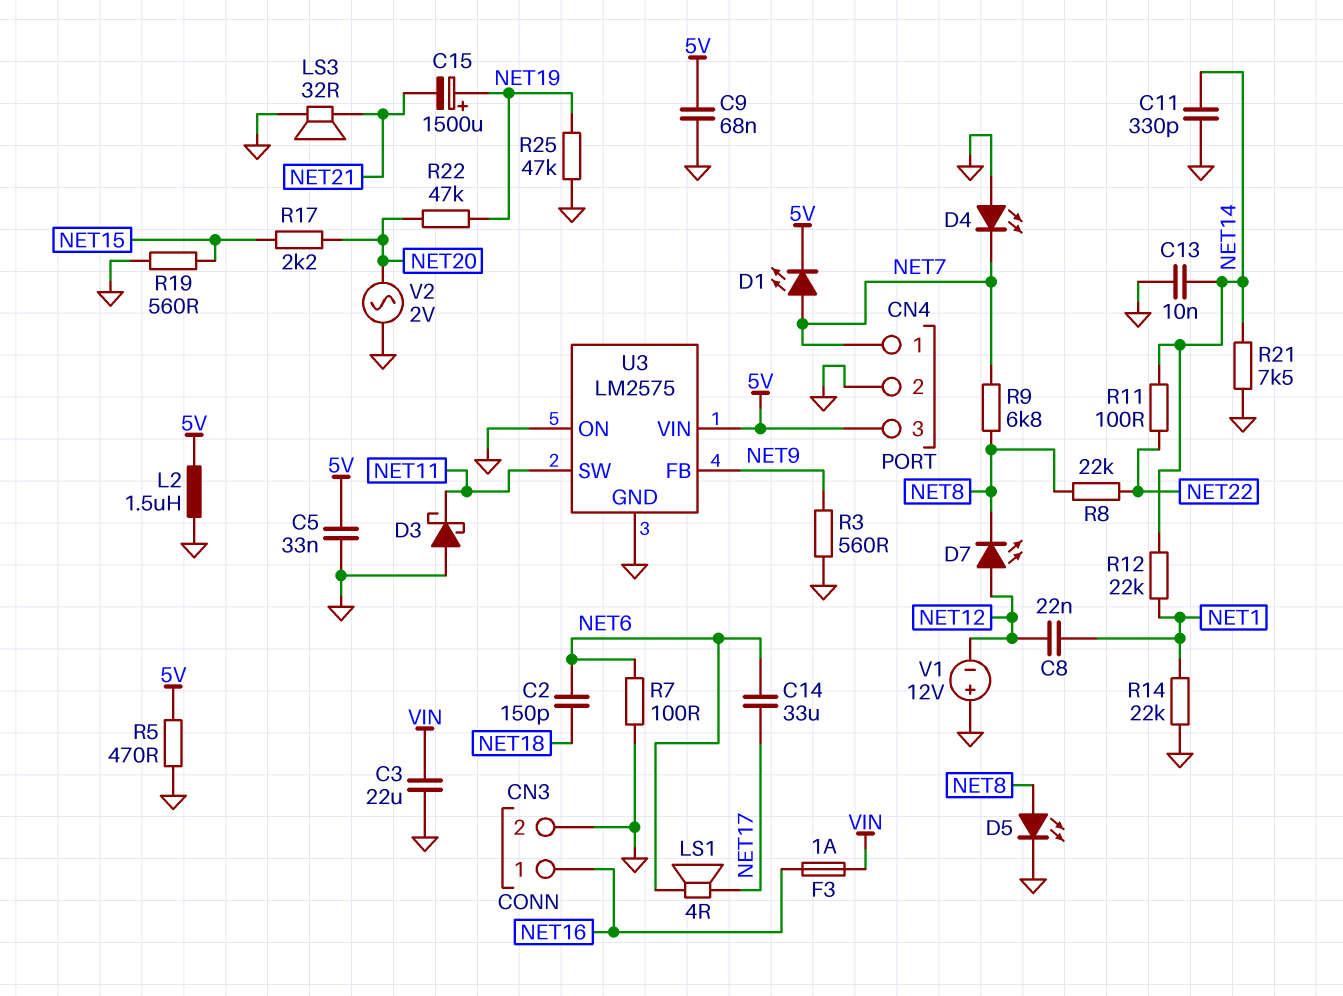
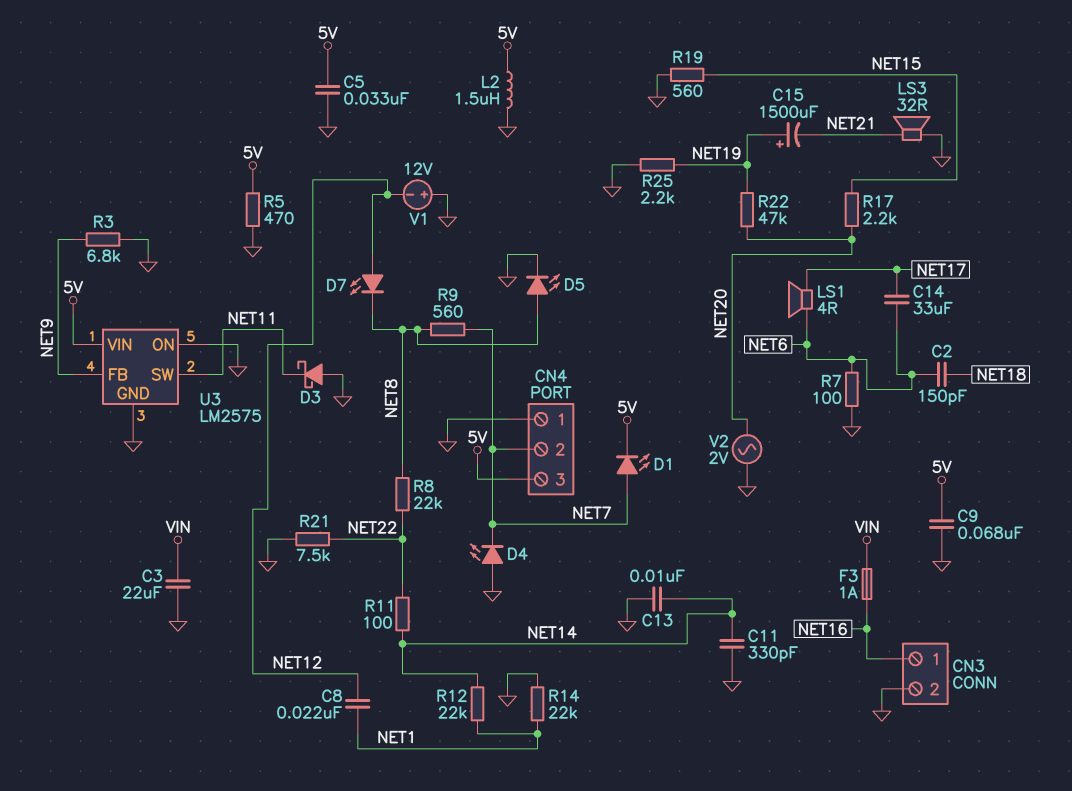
CN4 pin 1: NET7 -> GND
CN4 pin 2: GND -> NET7
R3: 560 (GND, NET9) -> 6.8k (GND, NET9)
R9: 6.8k (NET7, NET8) -> 560 (NET7, NET8)
R21: 7.5k (GND, NET14) -> 7.5k (GND, NET22)
R25: 47k (GND, NET19) -> 2.2k (GND, NET19)

